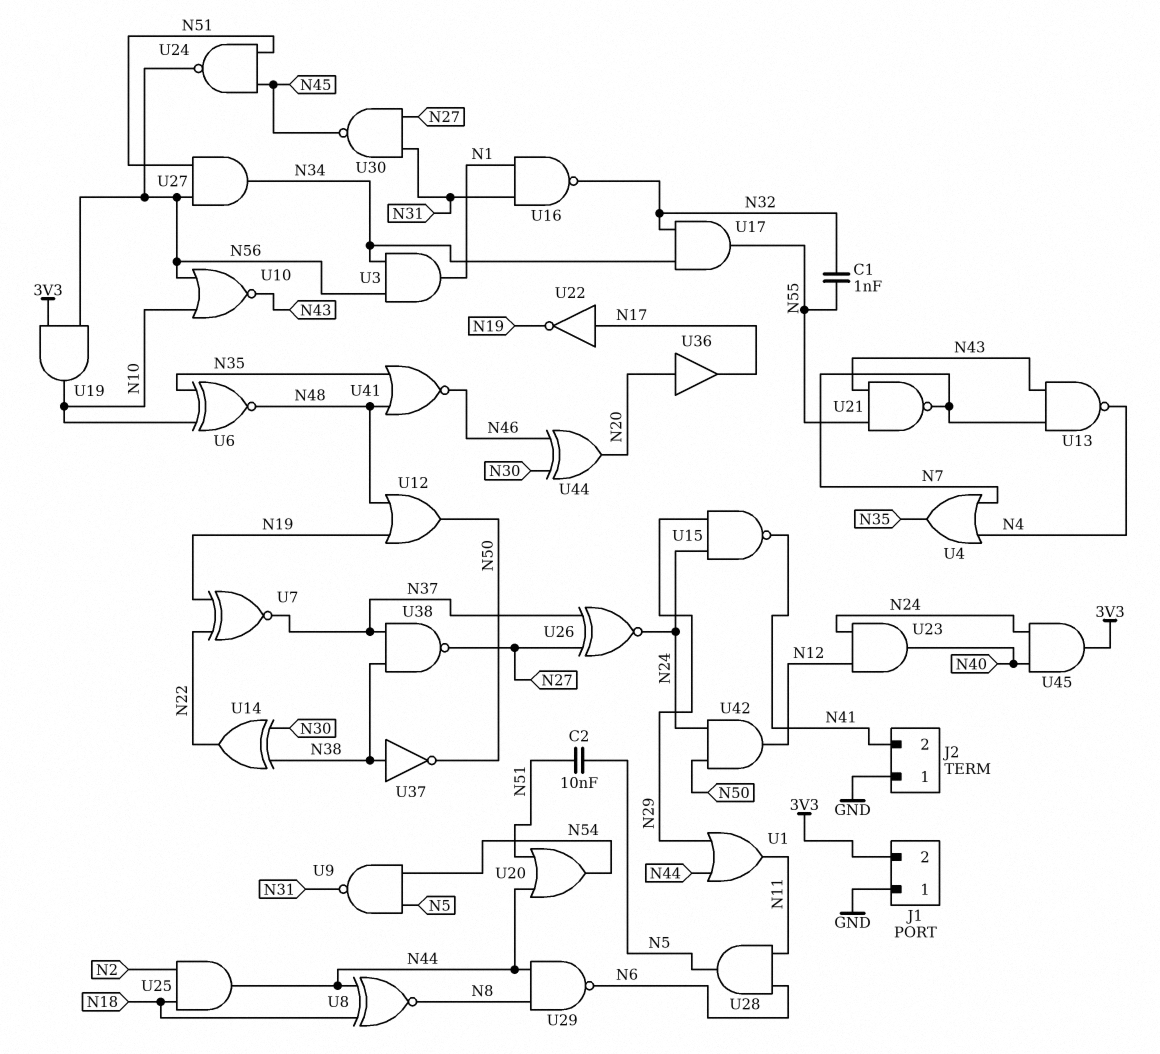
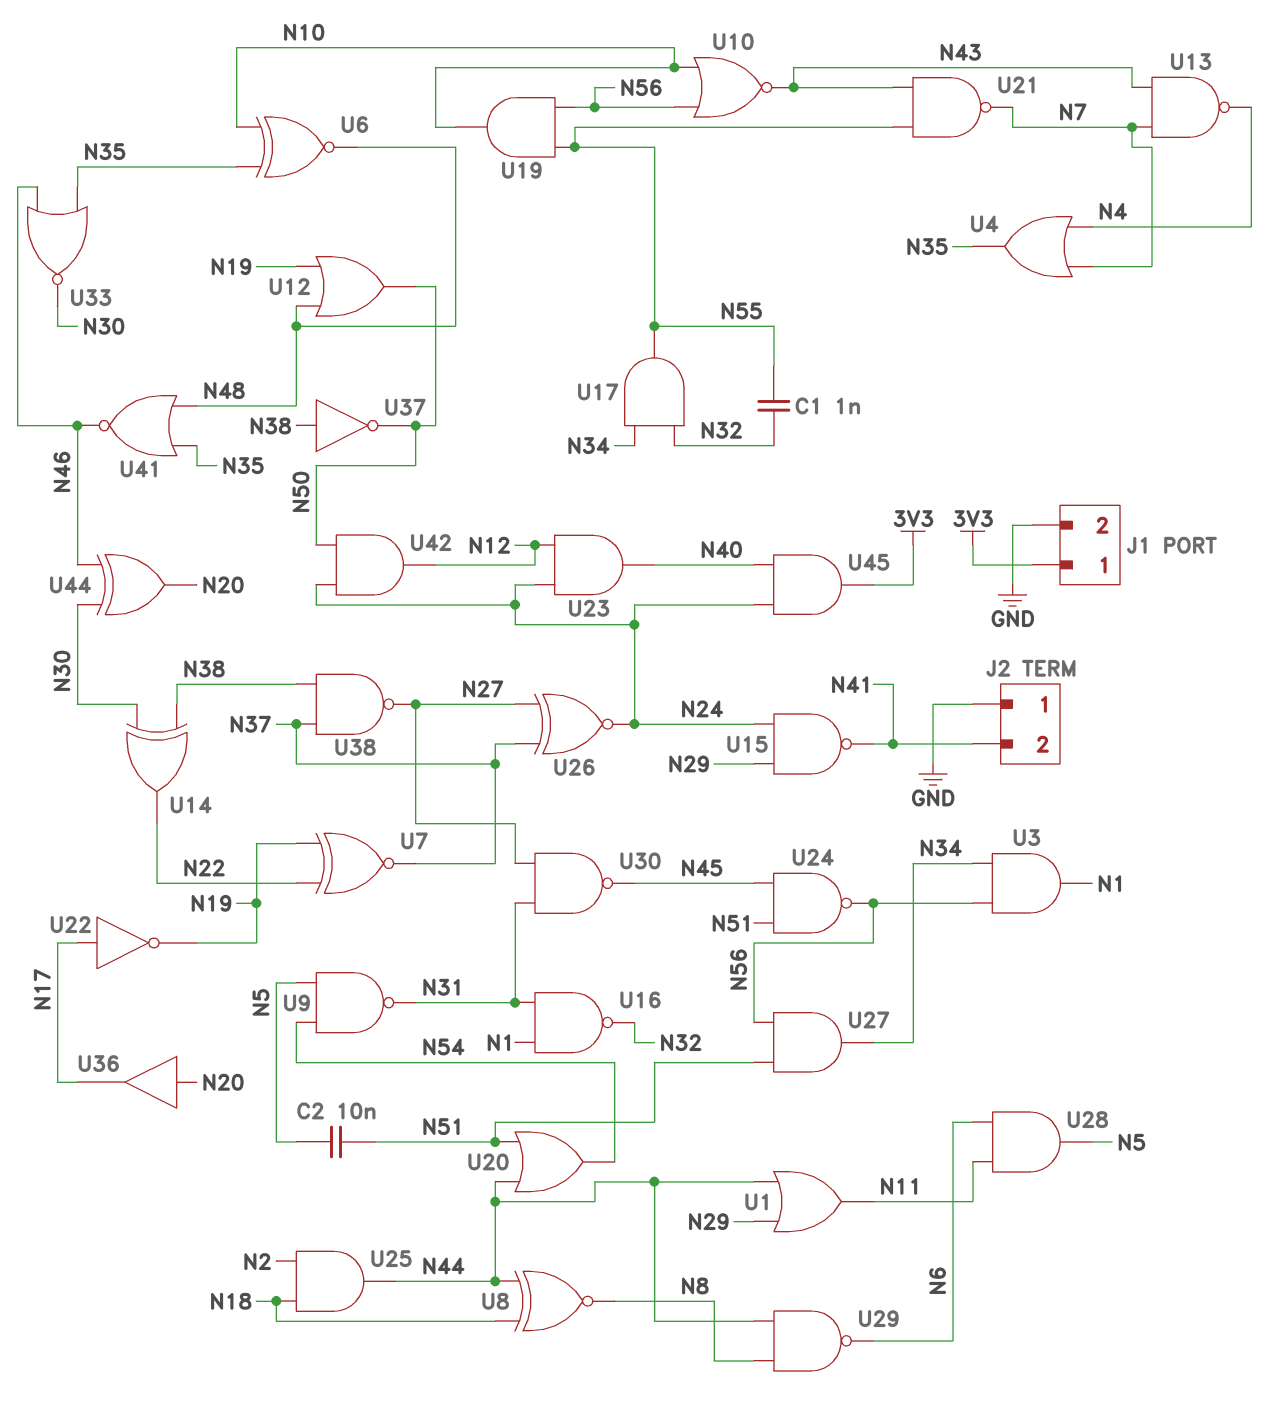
J1 pin 1: GND -> 3V3
J1 pin 2: 3V3 -> GND
U19: AND (in 3V3, in N56, out N10) -> AND (in N55, in N56, out N10)
U33: none -> NOR (in N35, in N46, out N30)

